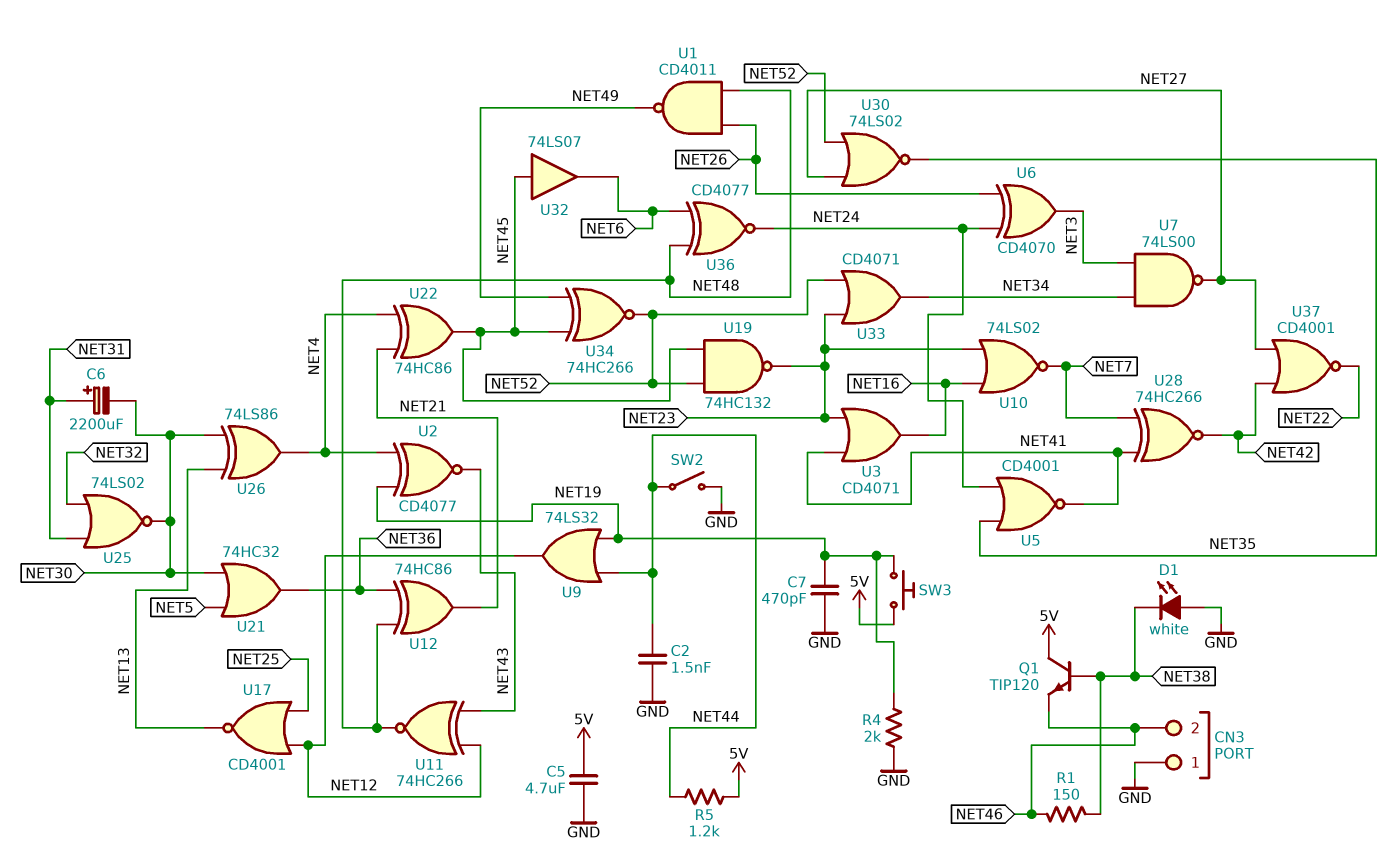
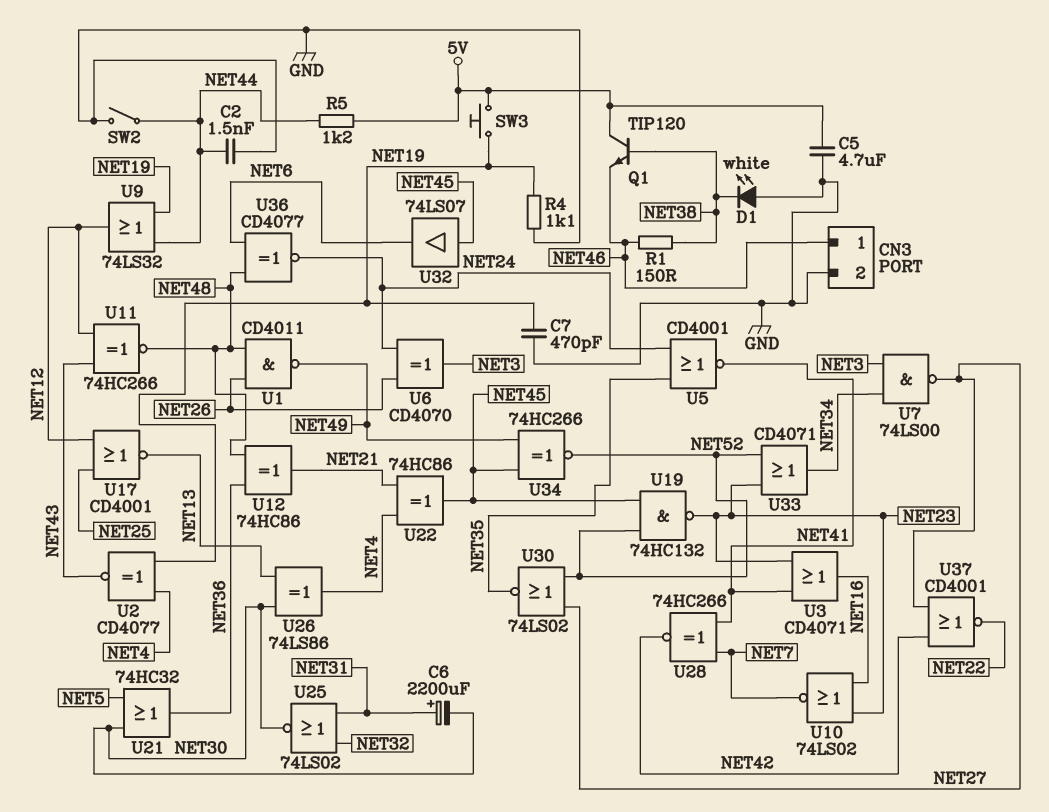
CN3 pin 1: GND -> NET46
CN3 pin 2: NET46 -> GND
R4: 2k (GND, NET19) -> 1.1k (GND, NET19)

